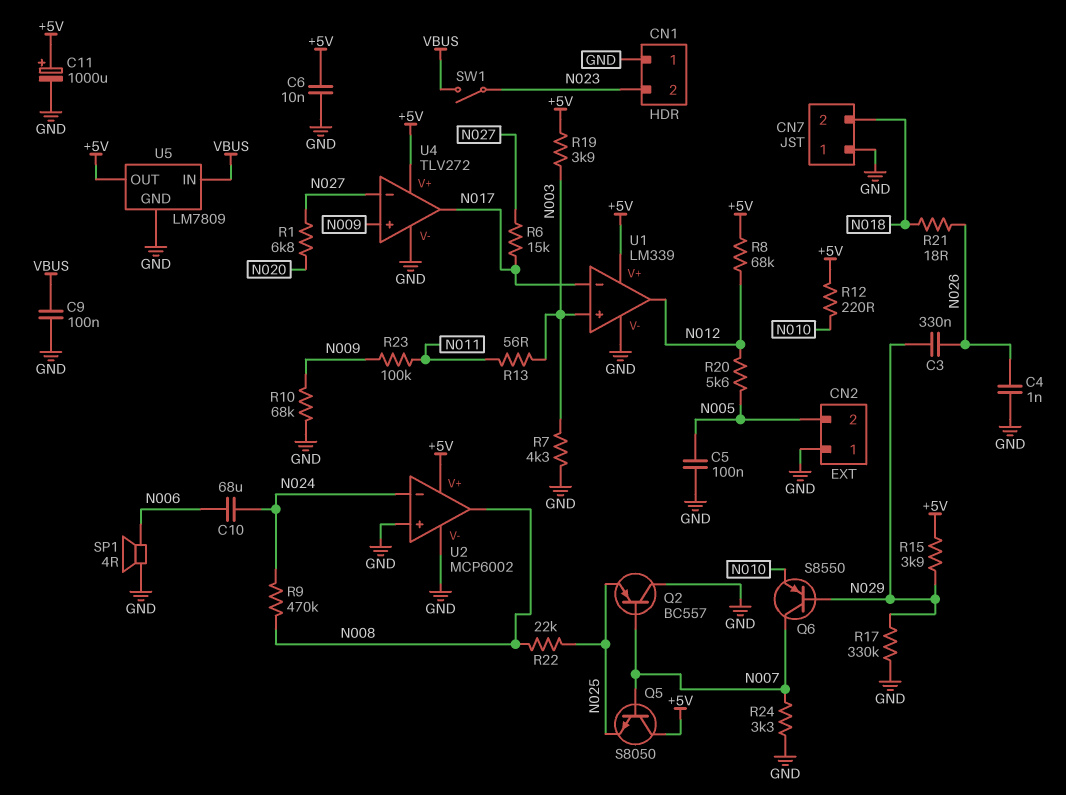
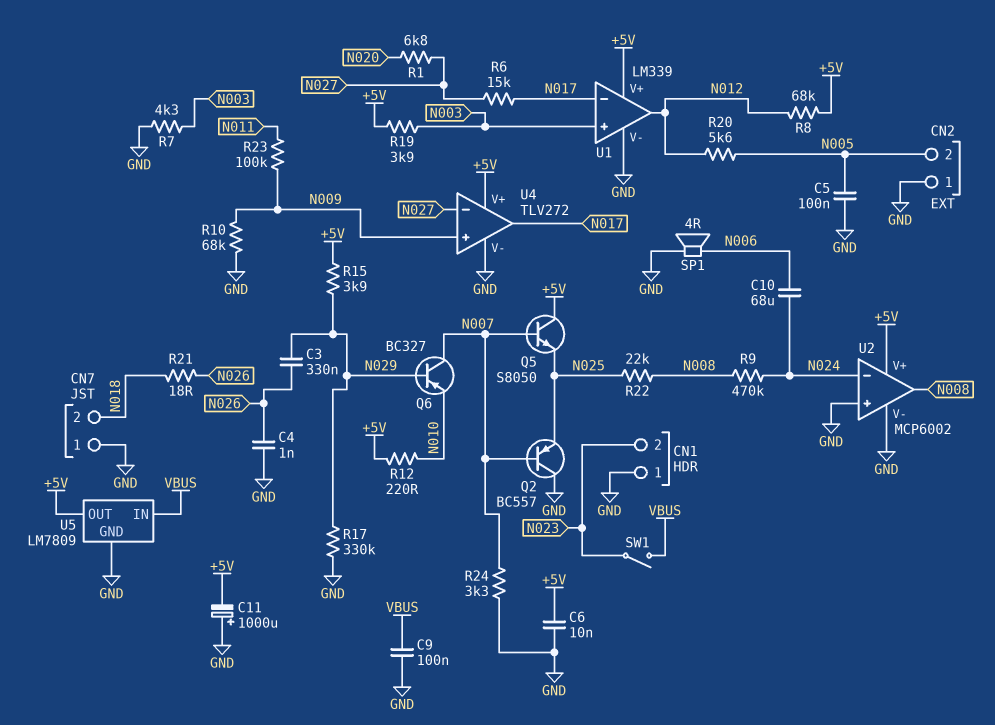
C11: 1000uF (plus +5V, minus GND) -> 1000uF (plus GND, minus +5V)
Q6: PNP S8550 (B N029, C N007, E N010) -> PNP BC327 (B N029, C N007, E N010)
R13: 56 (N003, N011) -> none

